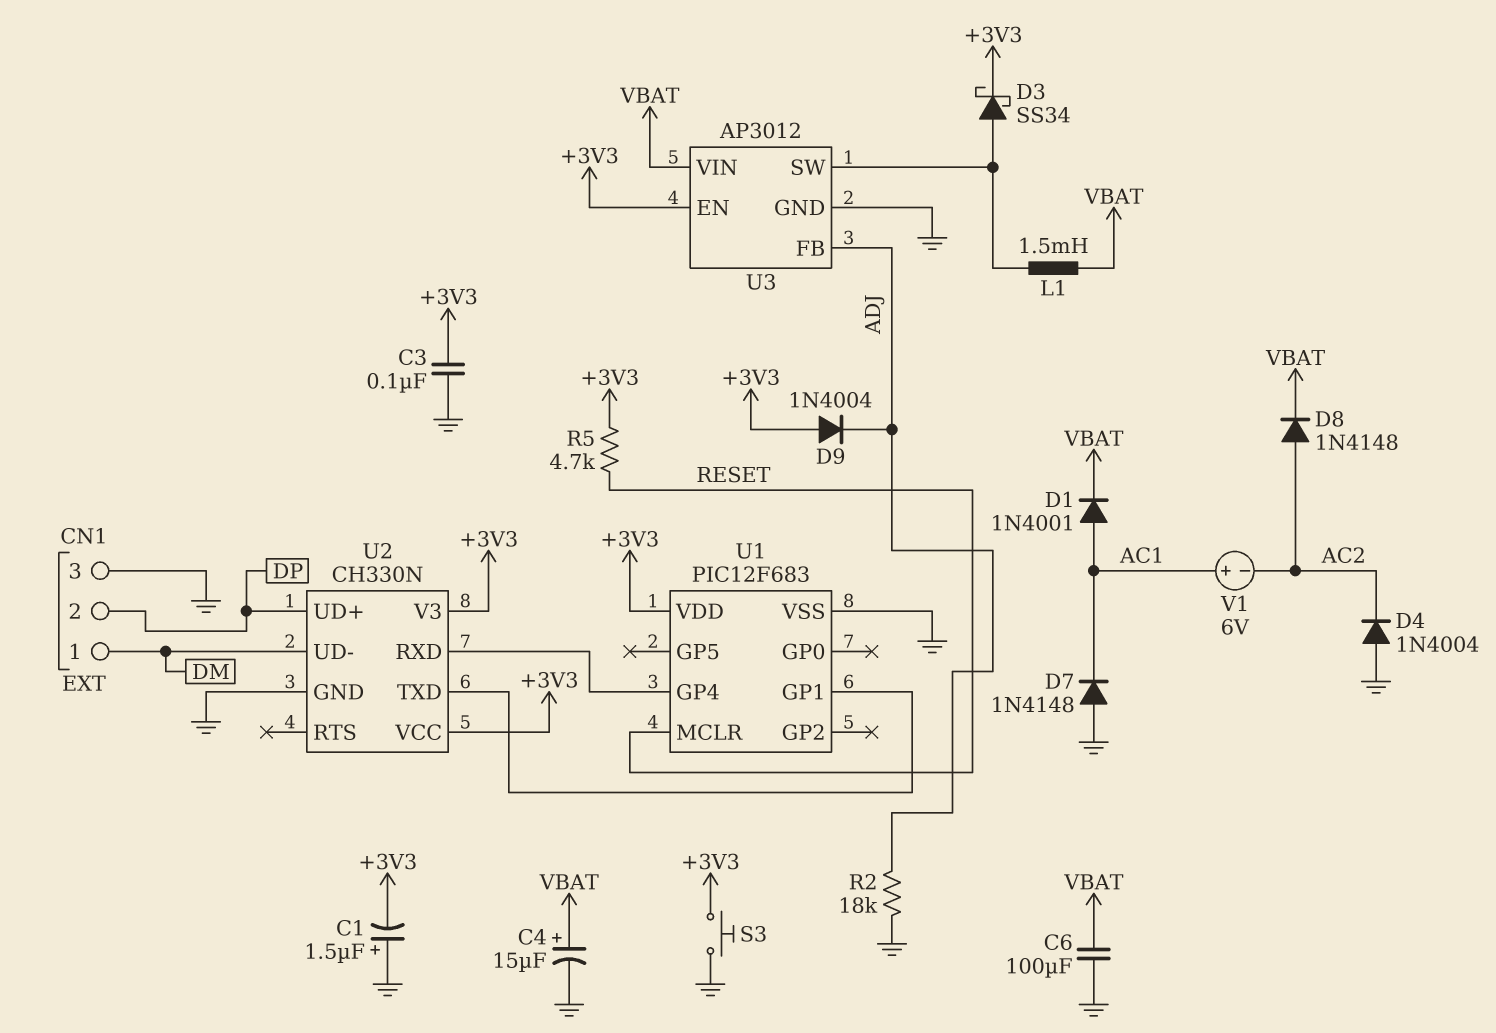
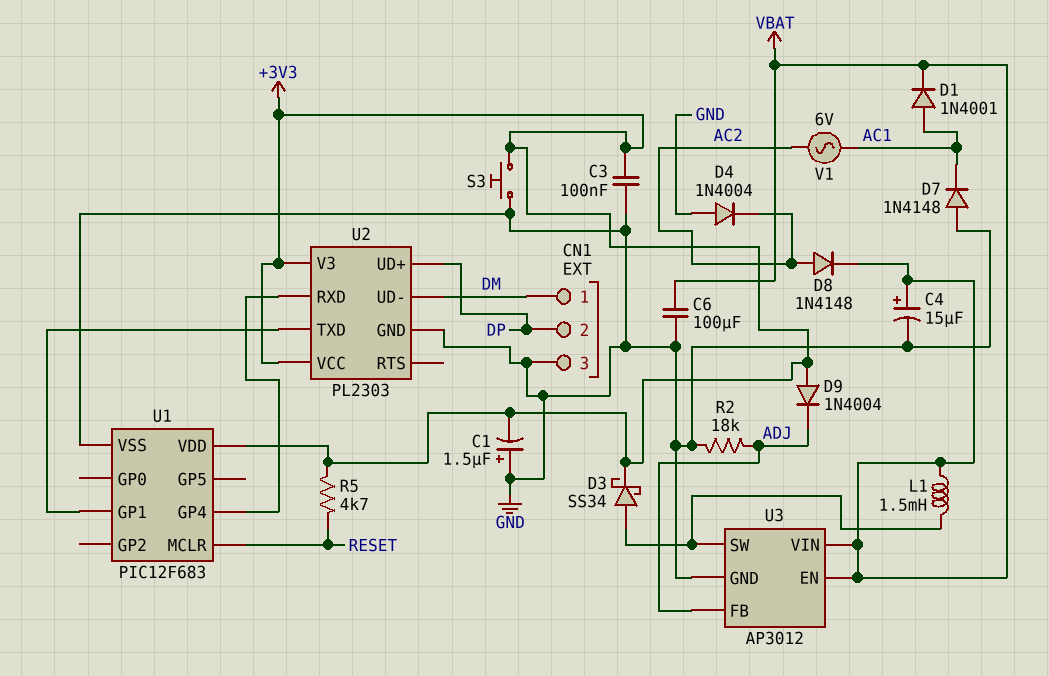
U2: CH330N -> PL2303
U3 pin EN: +3V3 -> VBAT
V1: 6V (plus AC1, minus AC2) -> AC 6V (AC1, AC2)

